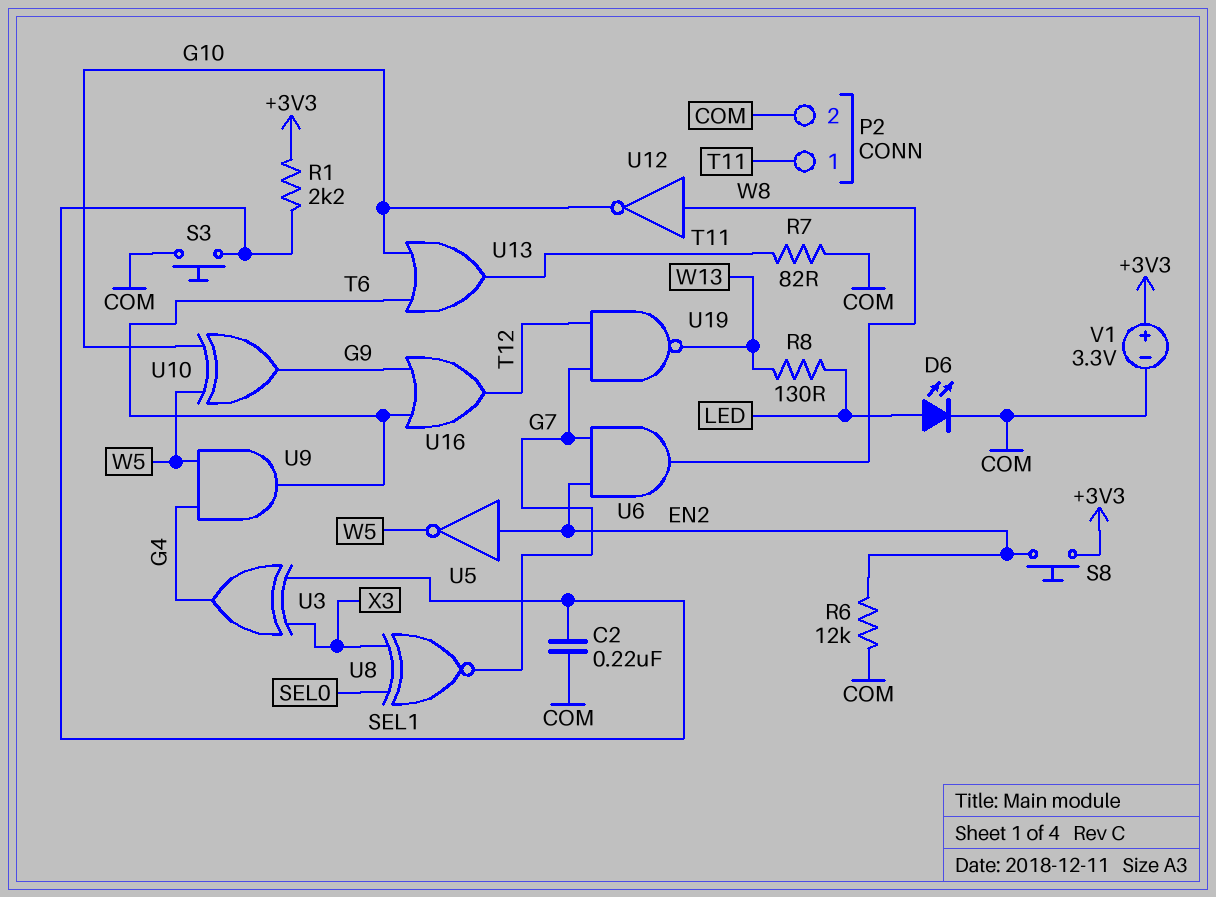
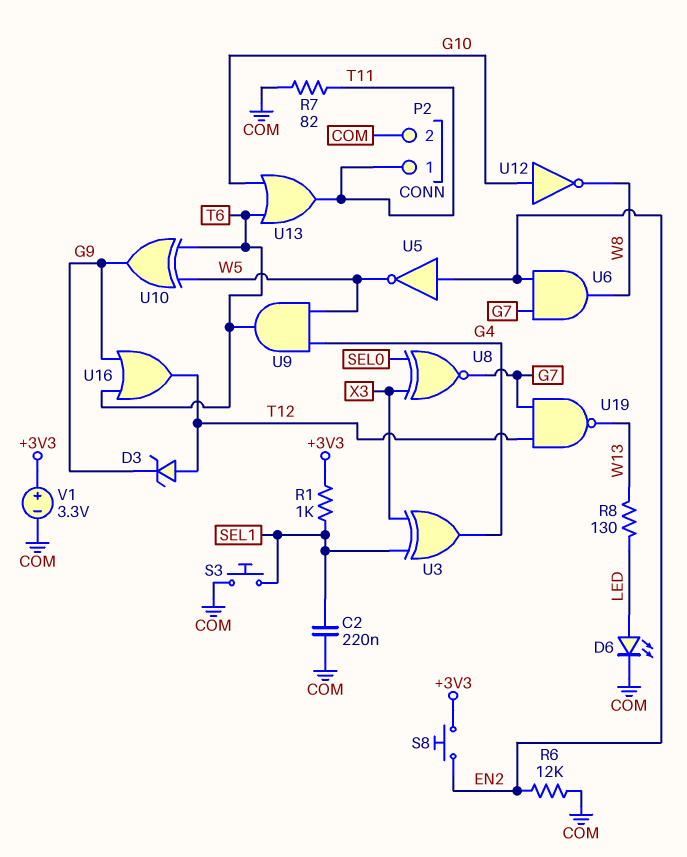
D3: none -> zener (A T12, K G9)
R1: 2.2k (+3V3, SEL1) -> 1k (+3V3, SEL1)
U10: XOR (in G10, in W5, out G9) -> XOR (in T6, in W5, out G9)
U12: NOT (in W8, out G10) -> NOT (in G10, out W8)

